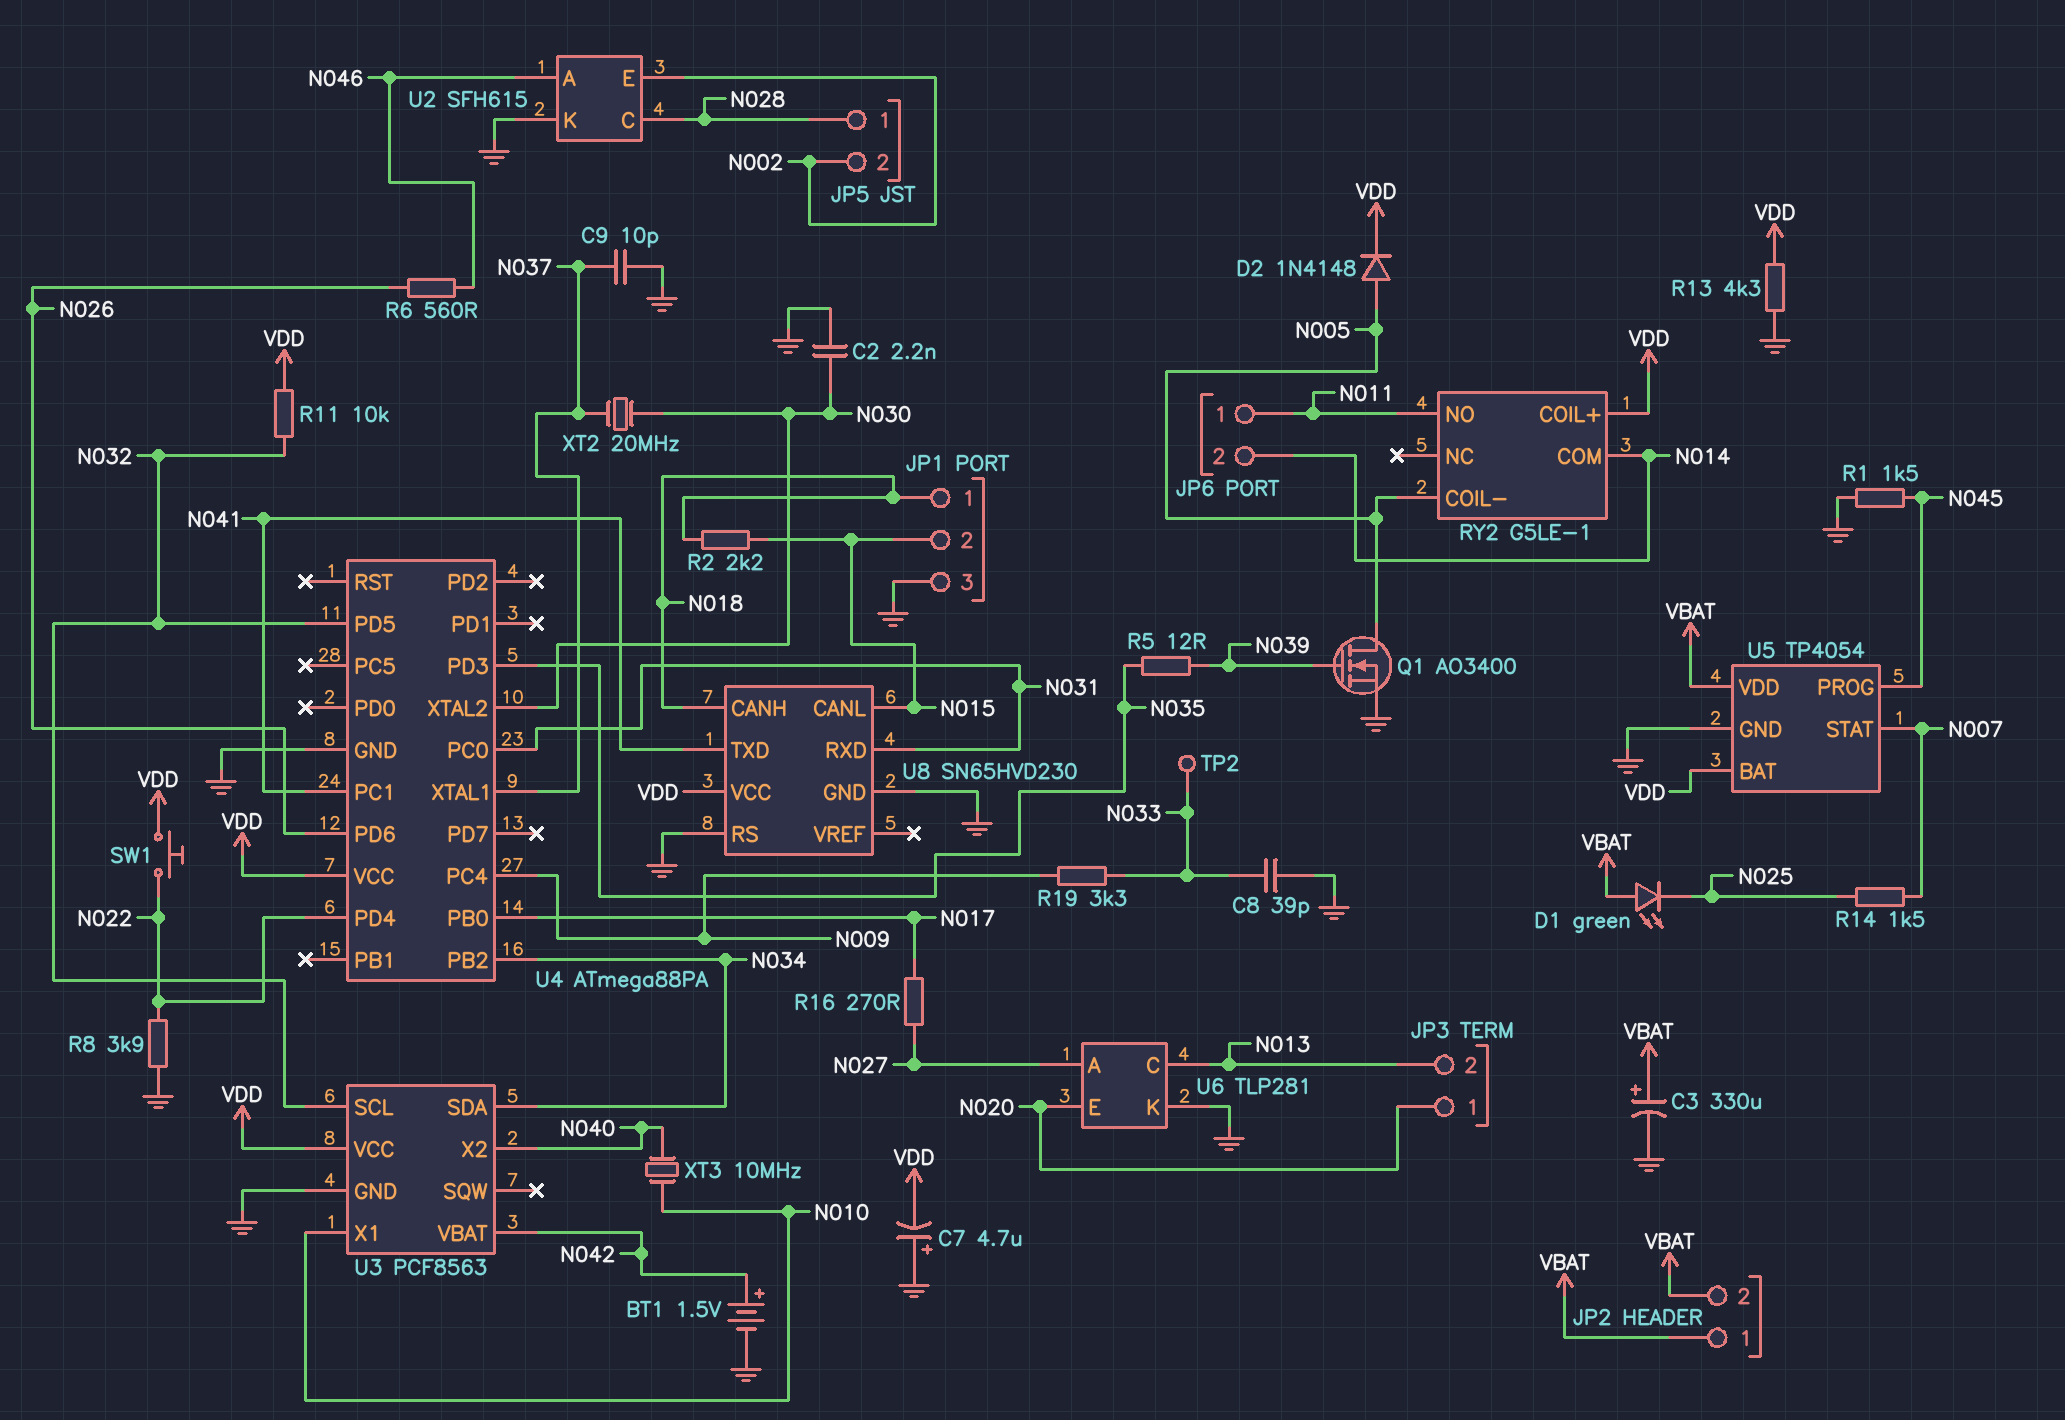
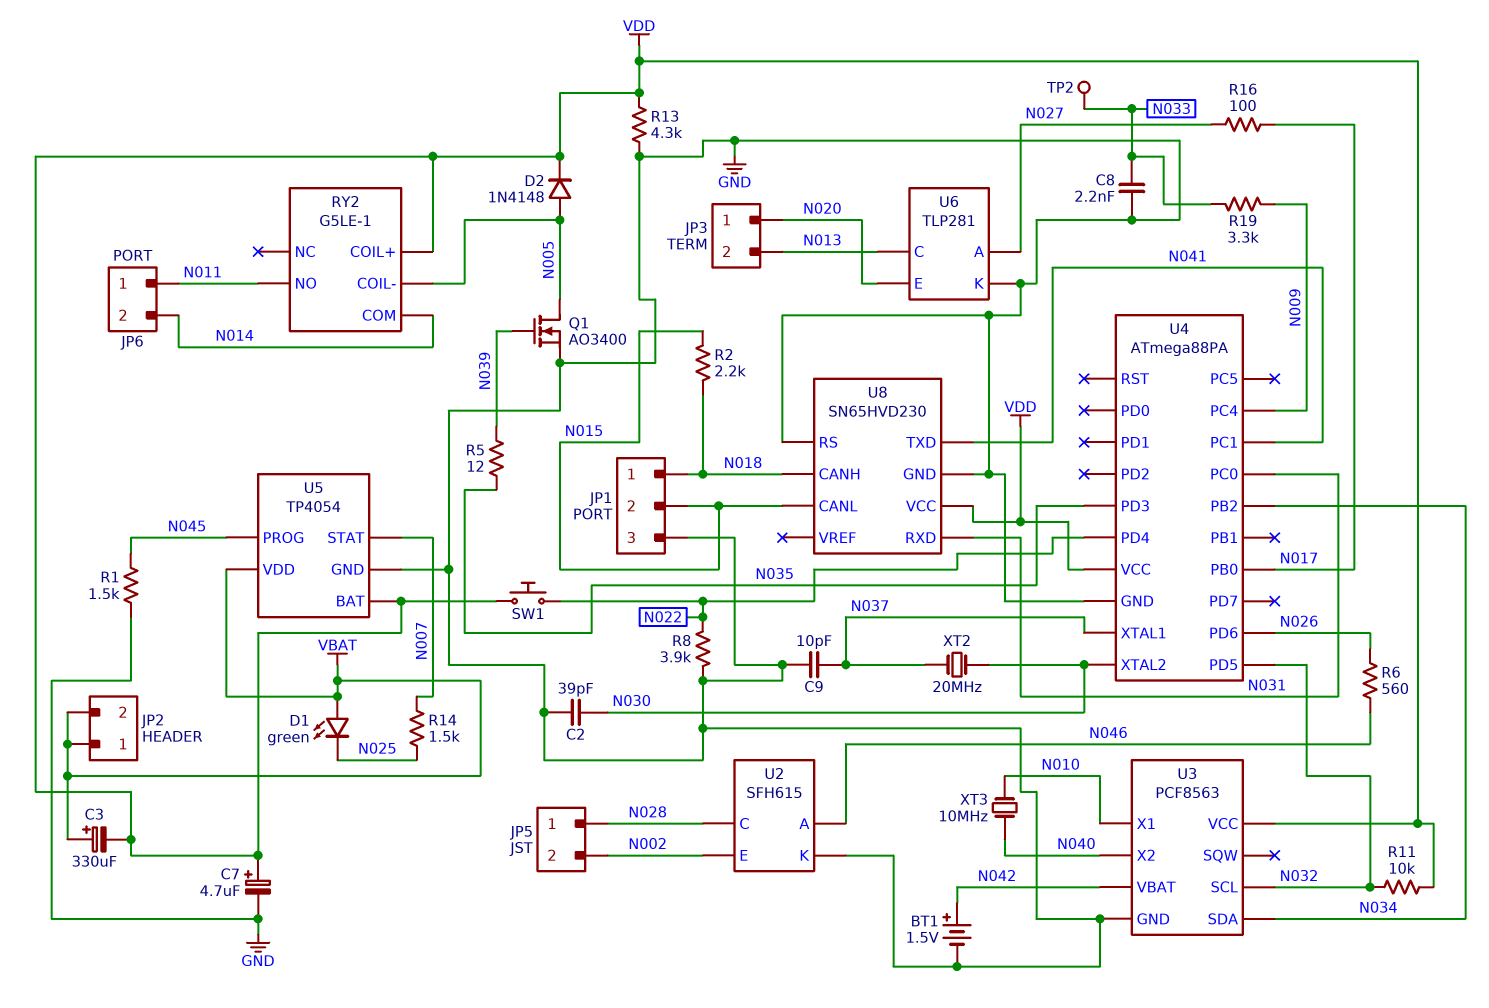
C2: 2.2nF (GND, N030) -> 39pF (GND, N030)
C3: 330uF (plus VBAT, minus GND) -> 330uF (plus VBAT, minus VDD)
C7: 4.7uF (plus GND, minus VDD) -> 4.7uF (plus VDD, minus GND)
C8: 39pF (GND, N033) -> 2.2nF (GND, N033)
R16: 270 (N017, N027) -> 100 (N017, N027)

